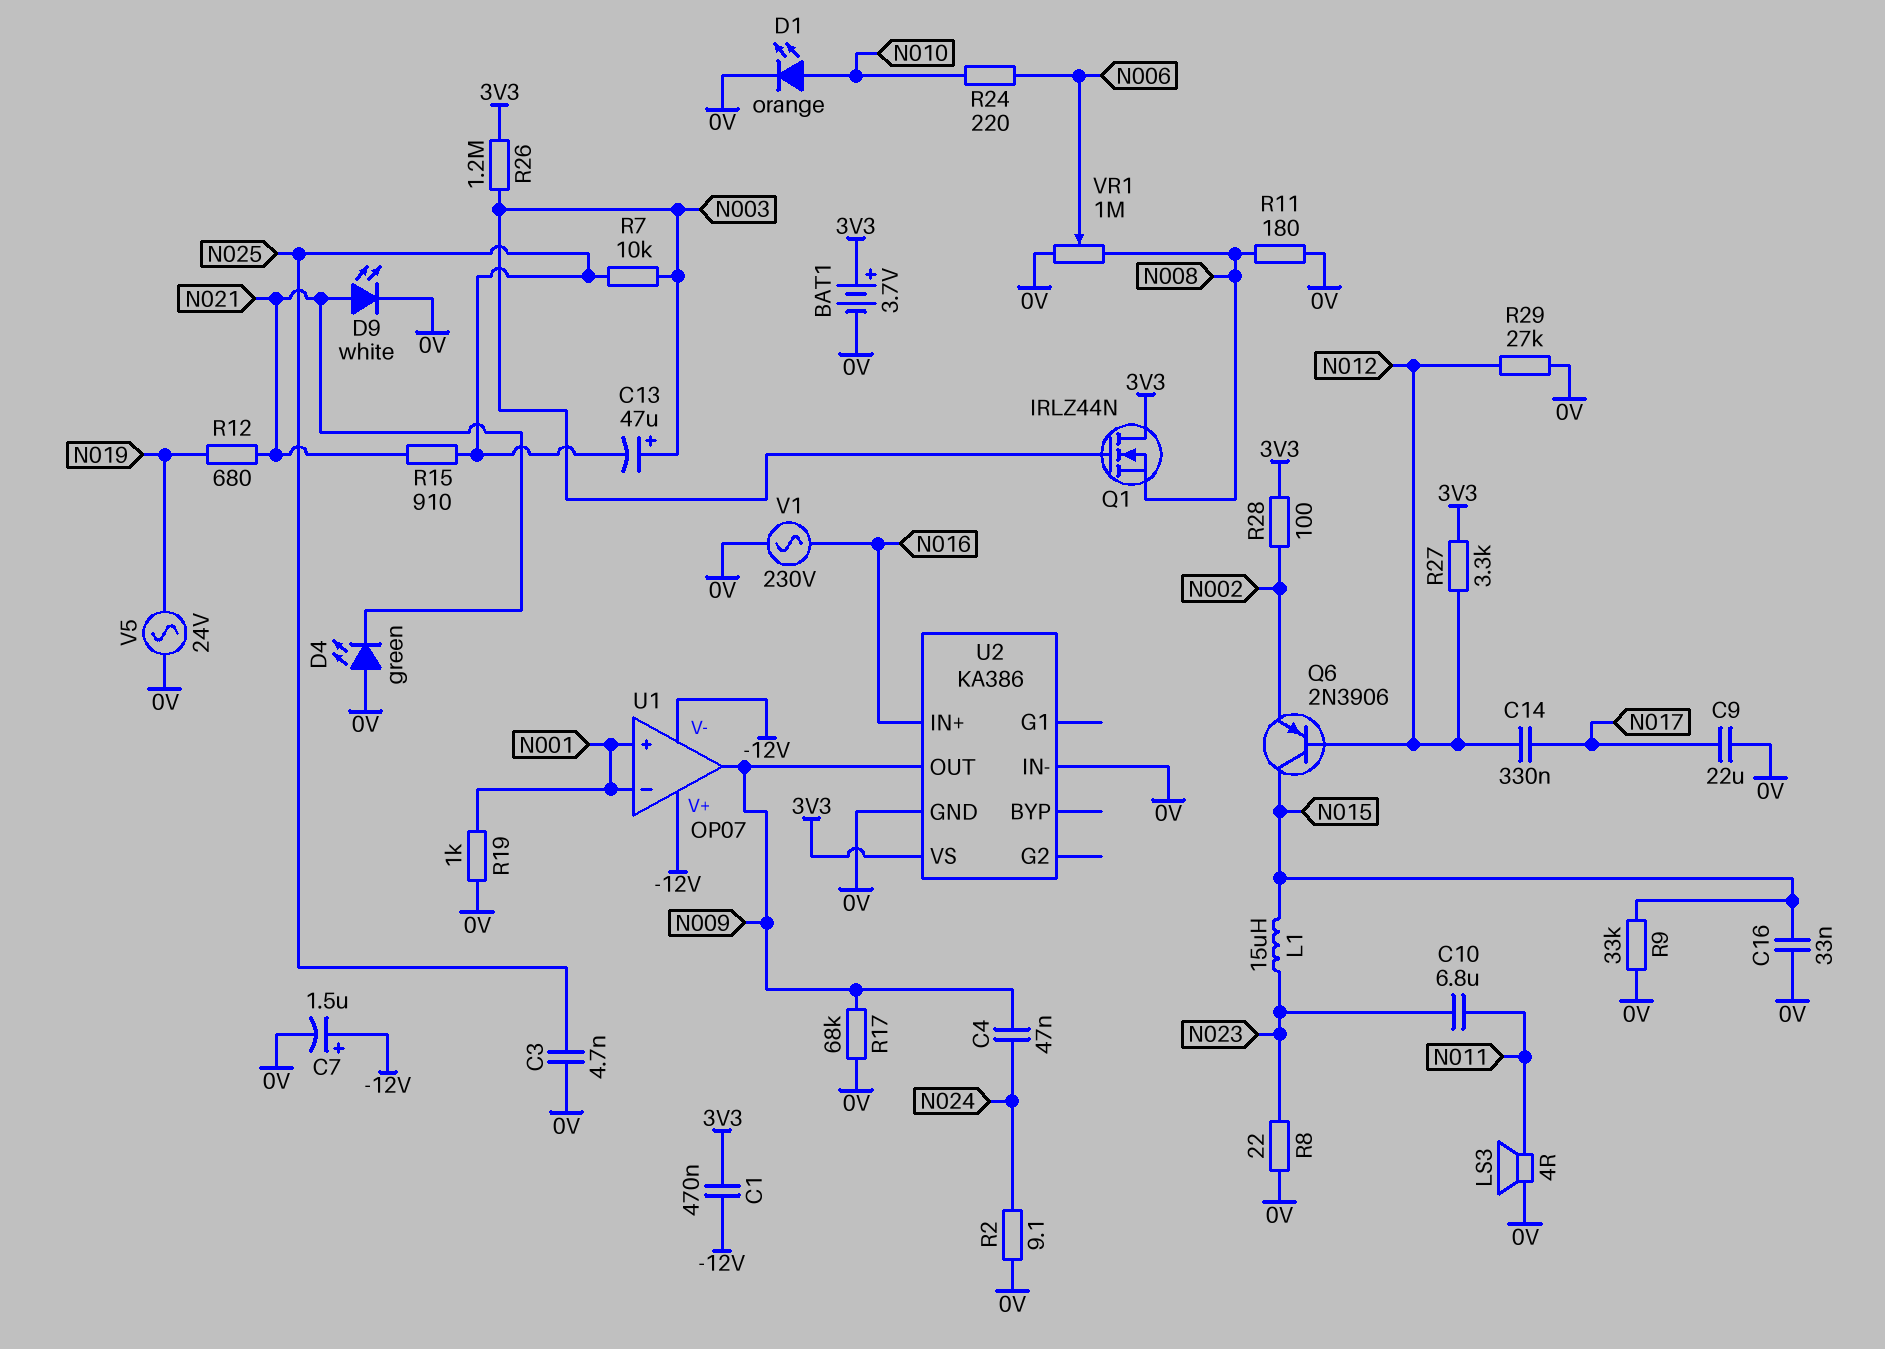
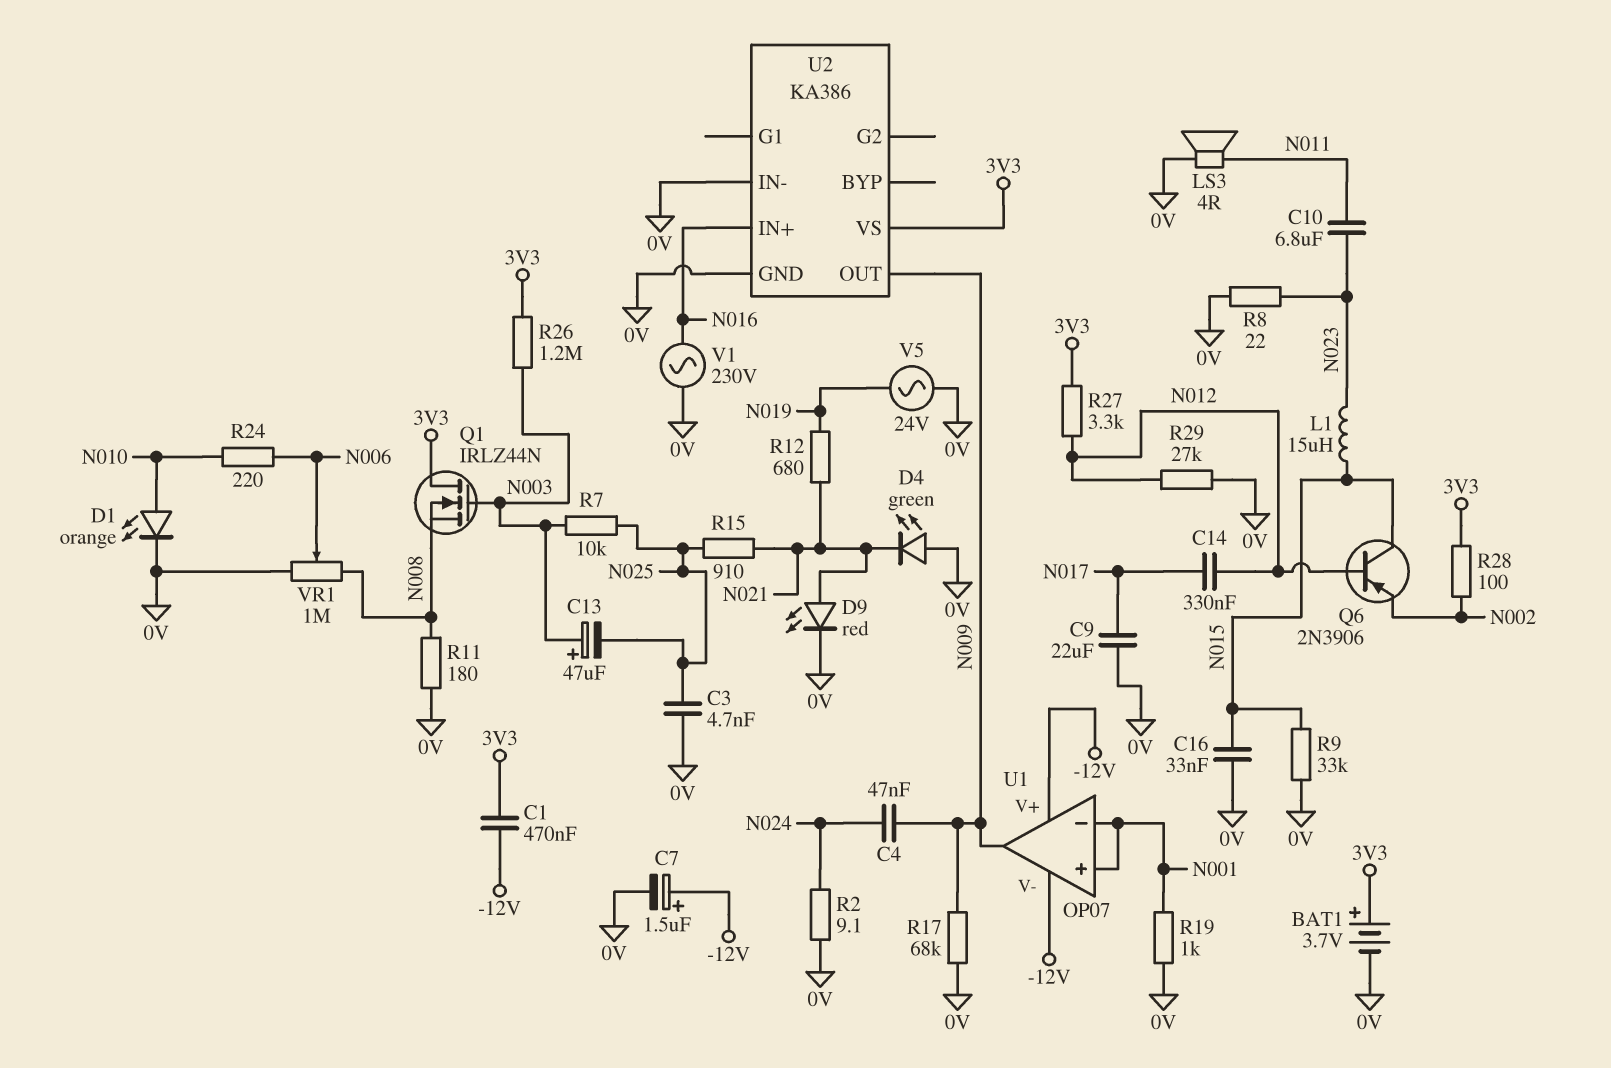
D9: LED white (A N021, K 0V) -> LED red (A N021, K 0V)

